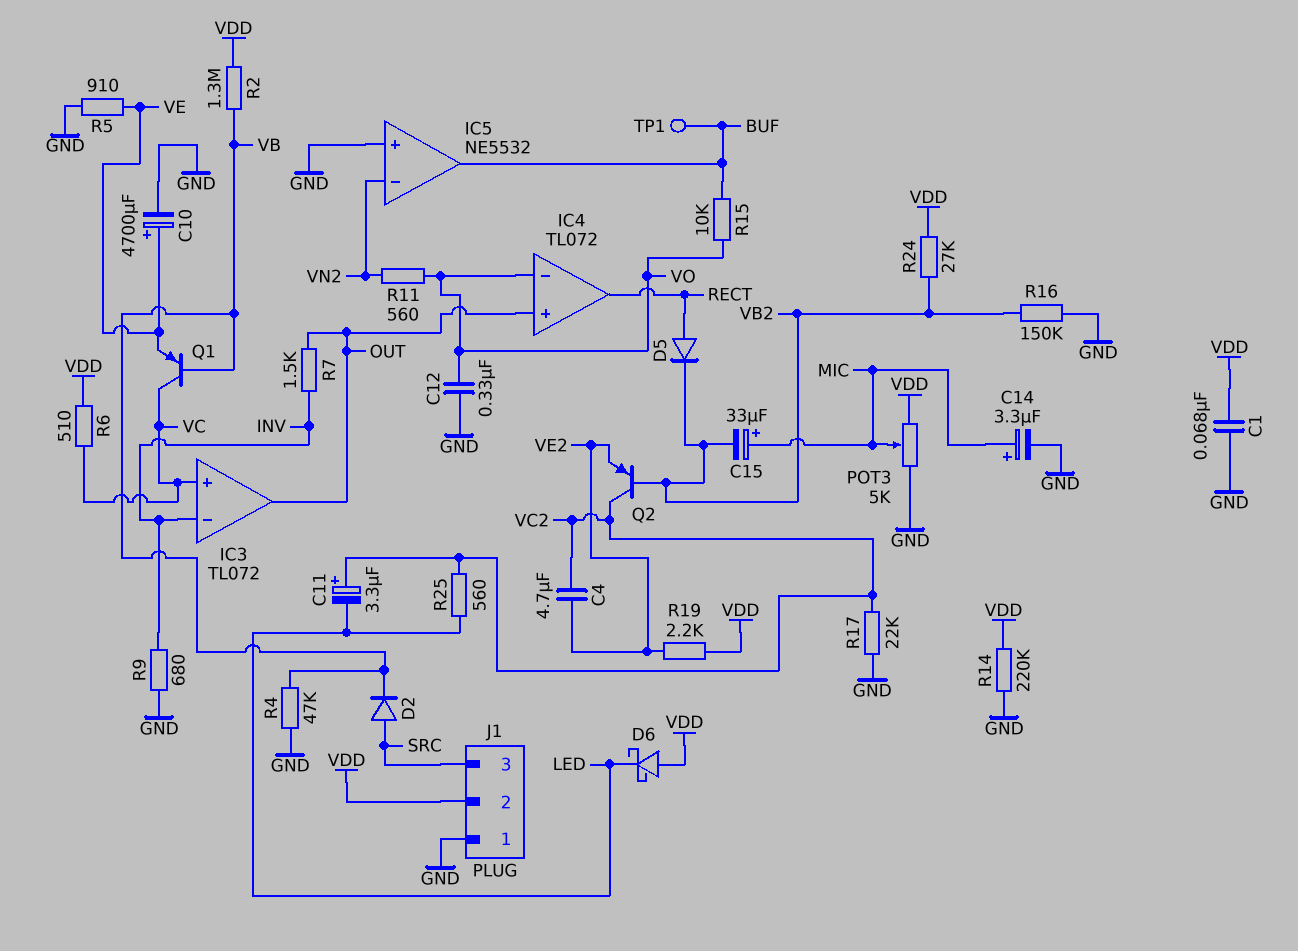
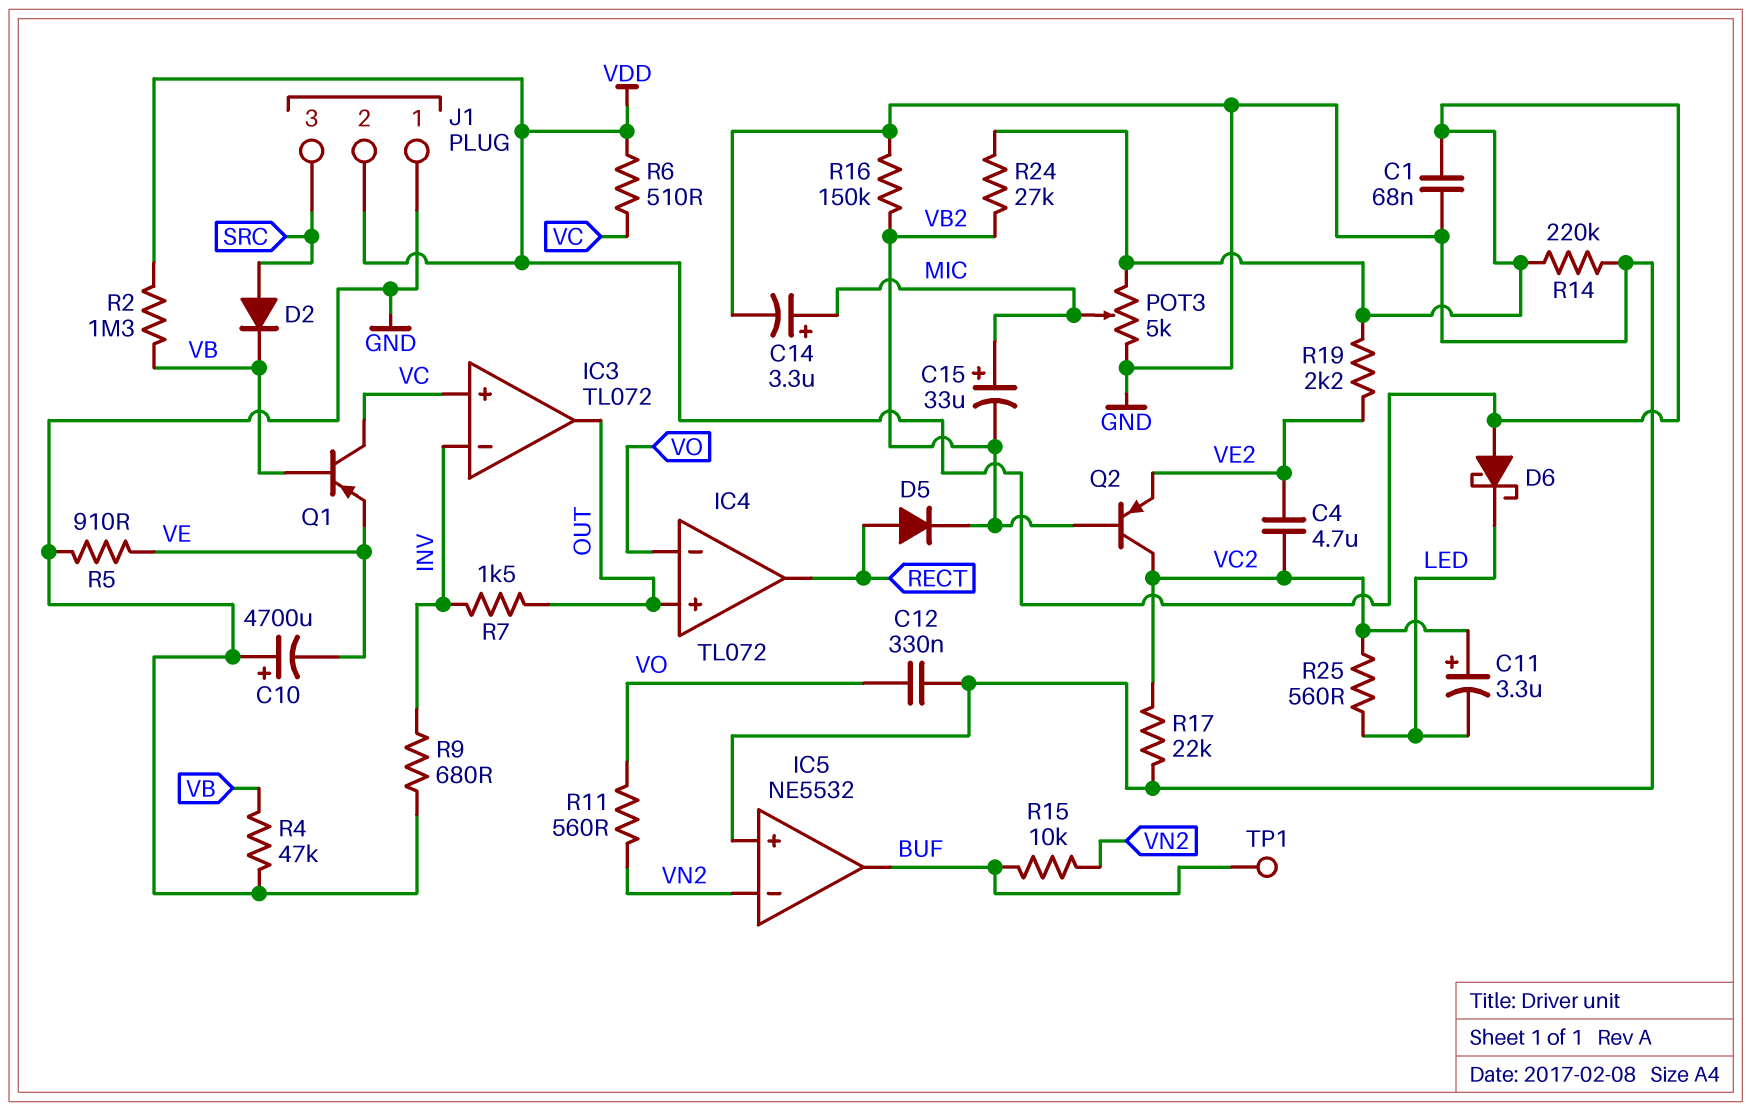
C10: 4700uF (plus VE, minus GND) -> 4700uF (plus GND, minus VE)
R15: 10k (BUF, VO) -> 10k (BUF, VN2)

